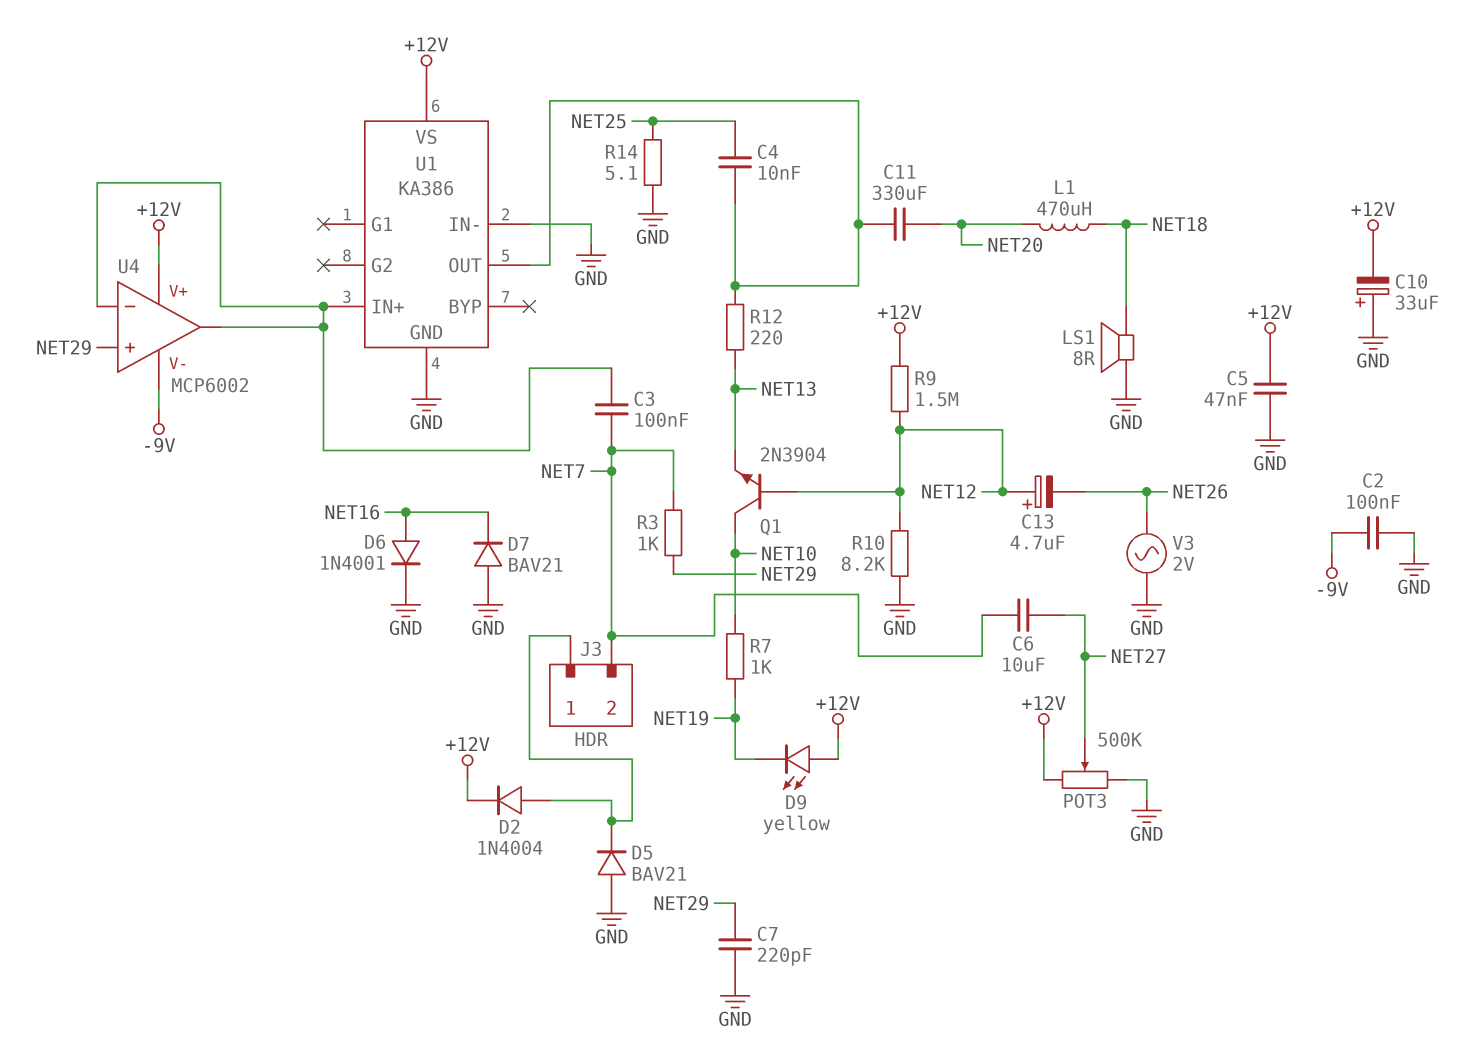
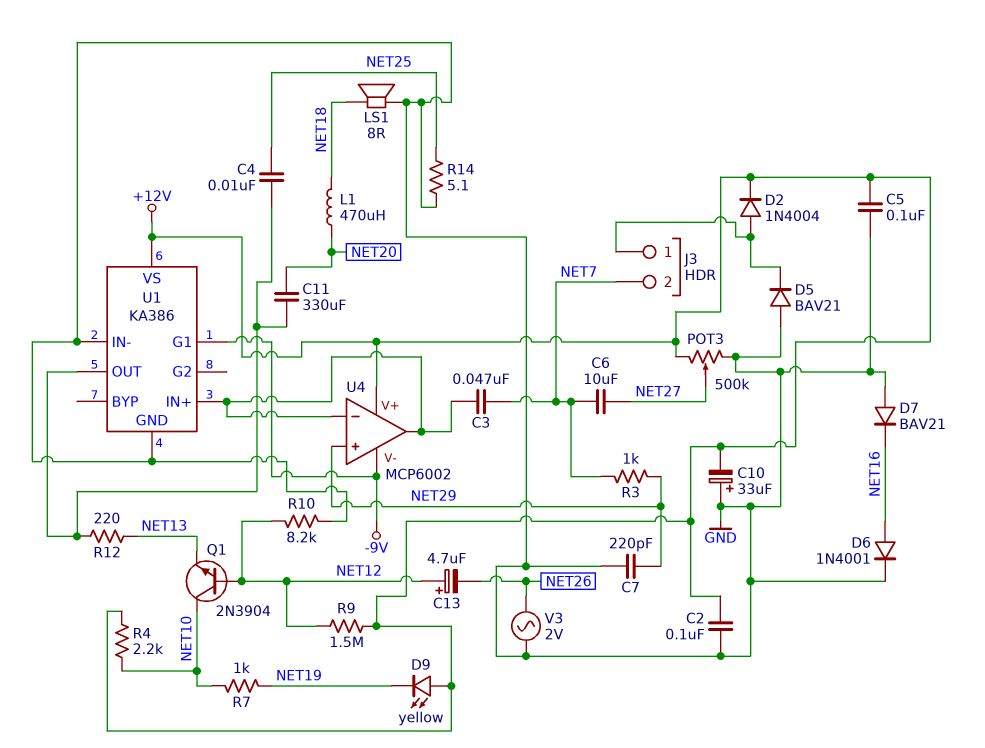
C2: 100nF (-9V, GND) -> 100nF (+12V, GND)
C3: 100nF (NET7, U1/IN+) -> 47nF (NET7, U1/IN+)
C5: 47nF (+12V, GND) -> 100nF (+12V, GND)
R4: none -> 2.2k (+12V, NET10)
U1 pin G1: none -> -9V

